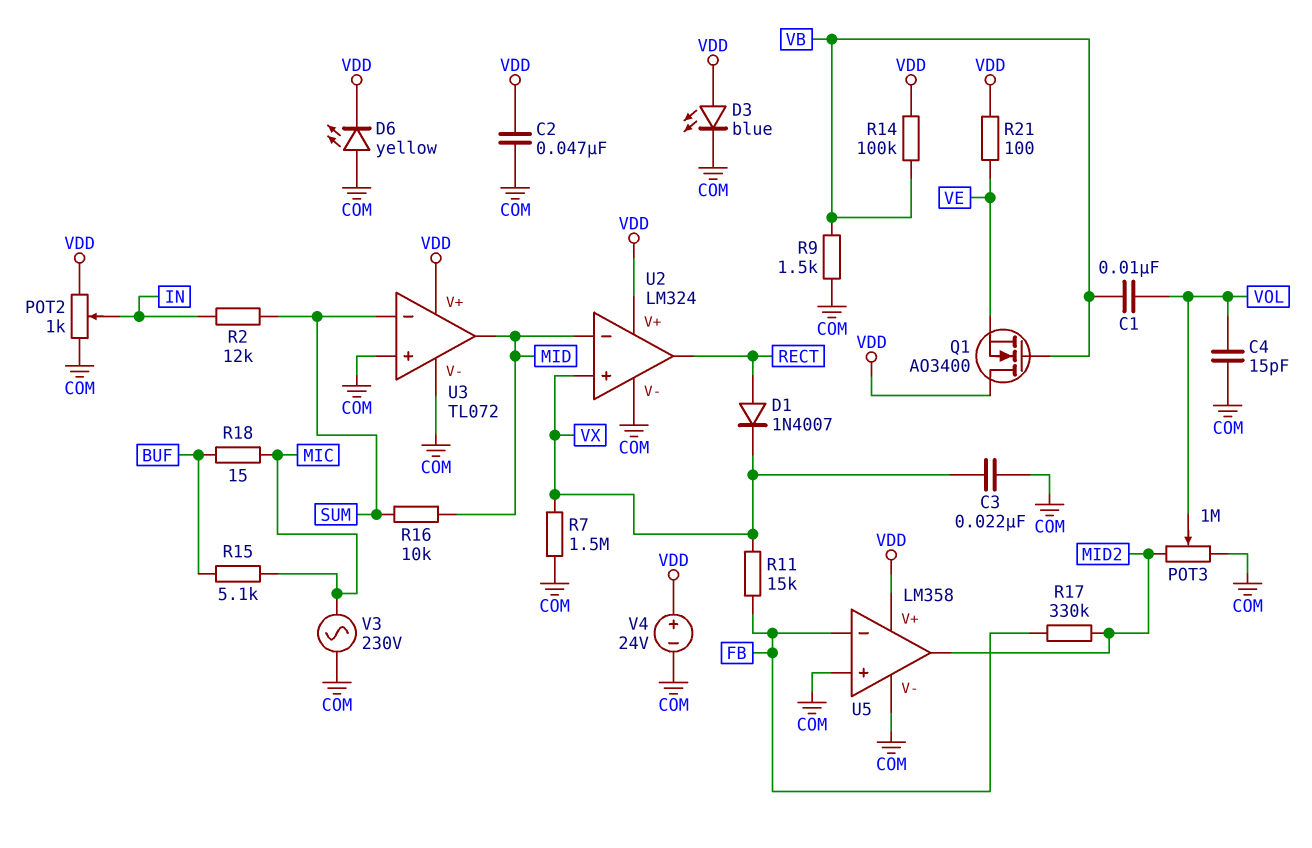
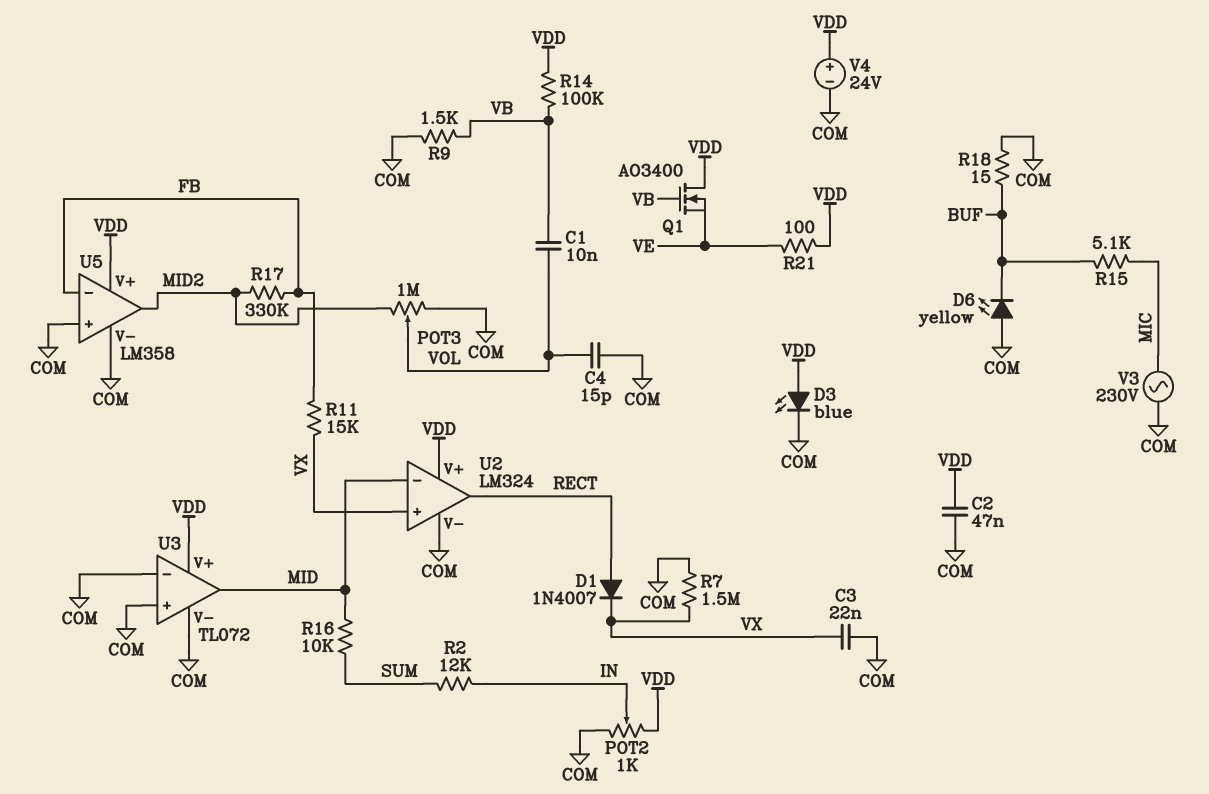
D6: LED yellow (A COM, K VDD) -> LED yellow (A COM, K BUF)
R18: 15 (BUF, MIC) -> 15 (BUF, COM)
U3 pin in-: SUM -> COM

